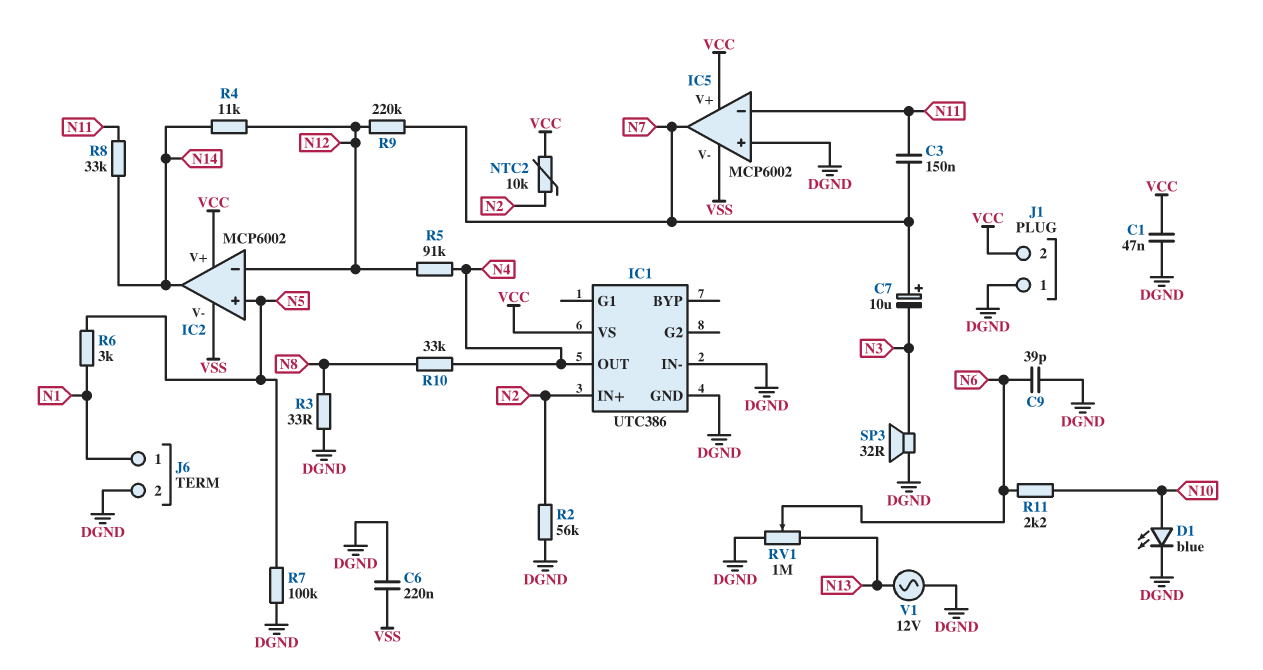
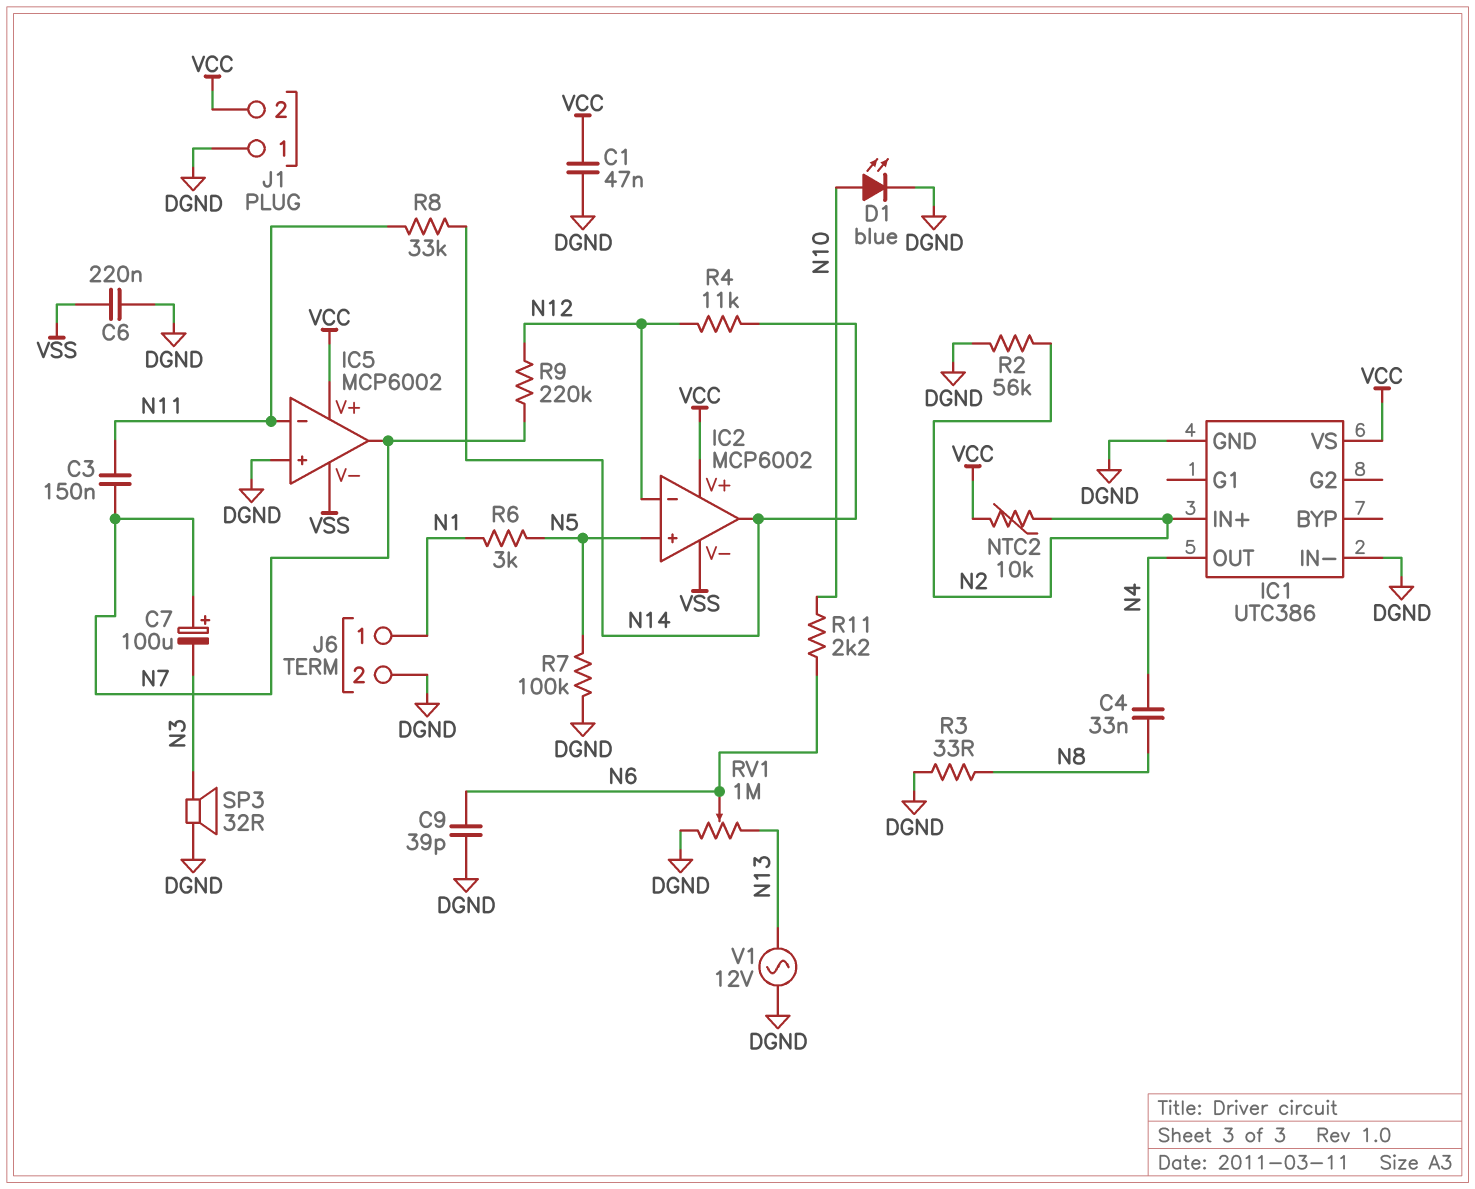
C4: none -> 33nF (N4, N8)
C7: 10uF (plus N7, minus N3) -> 100uF (plus N7, minus N3)
R5: 91k (N4, N12) -> none
R10: 33k (N4, N8) -> none

